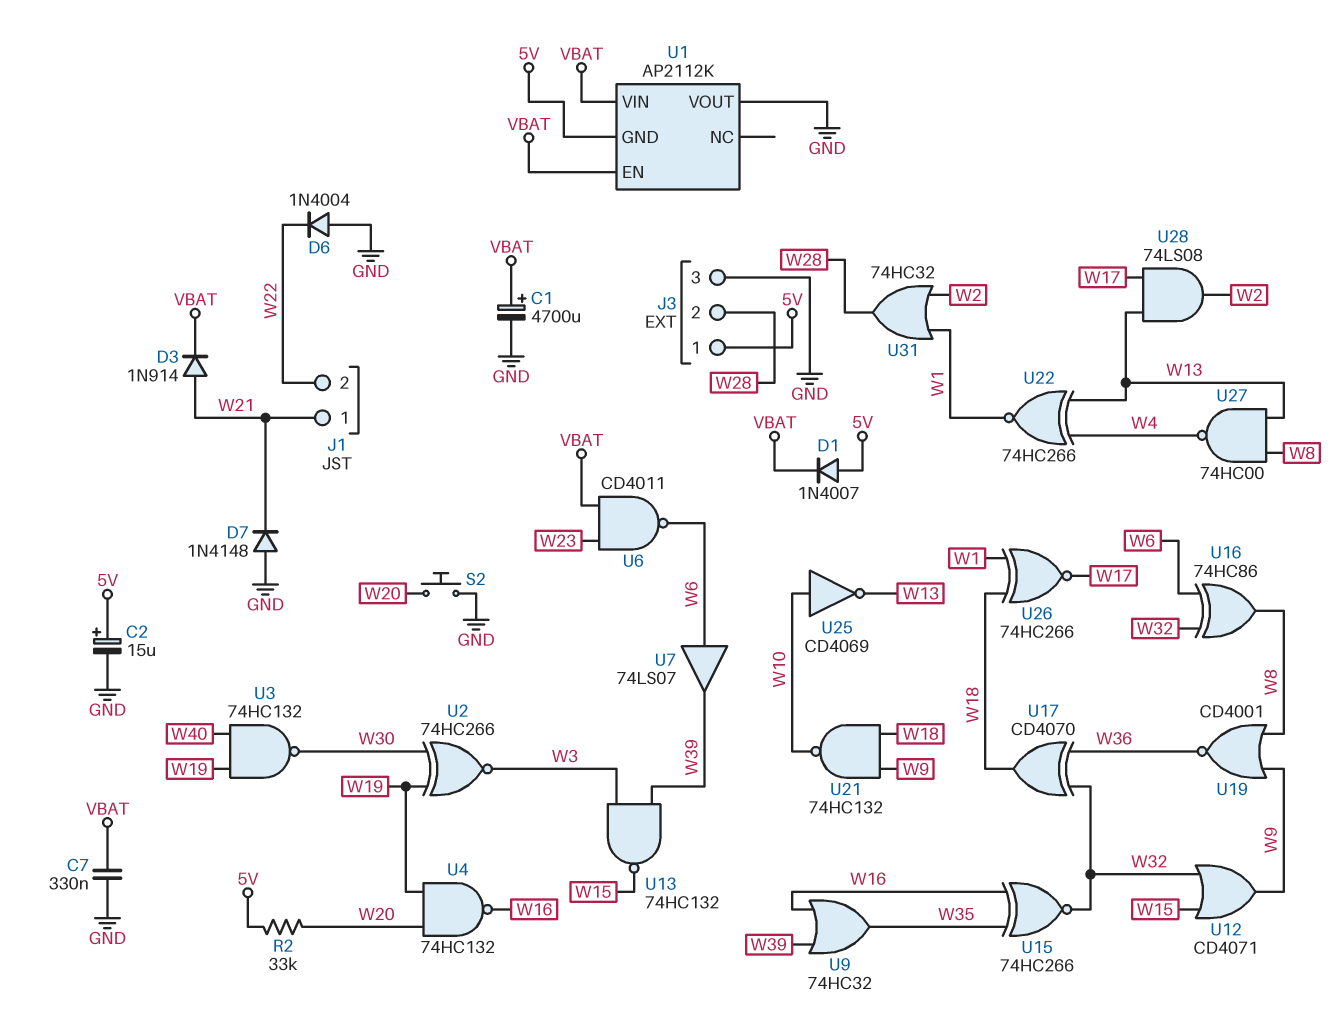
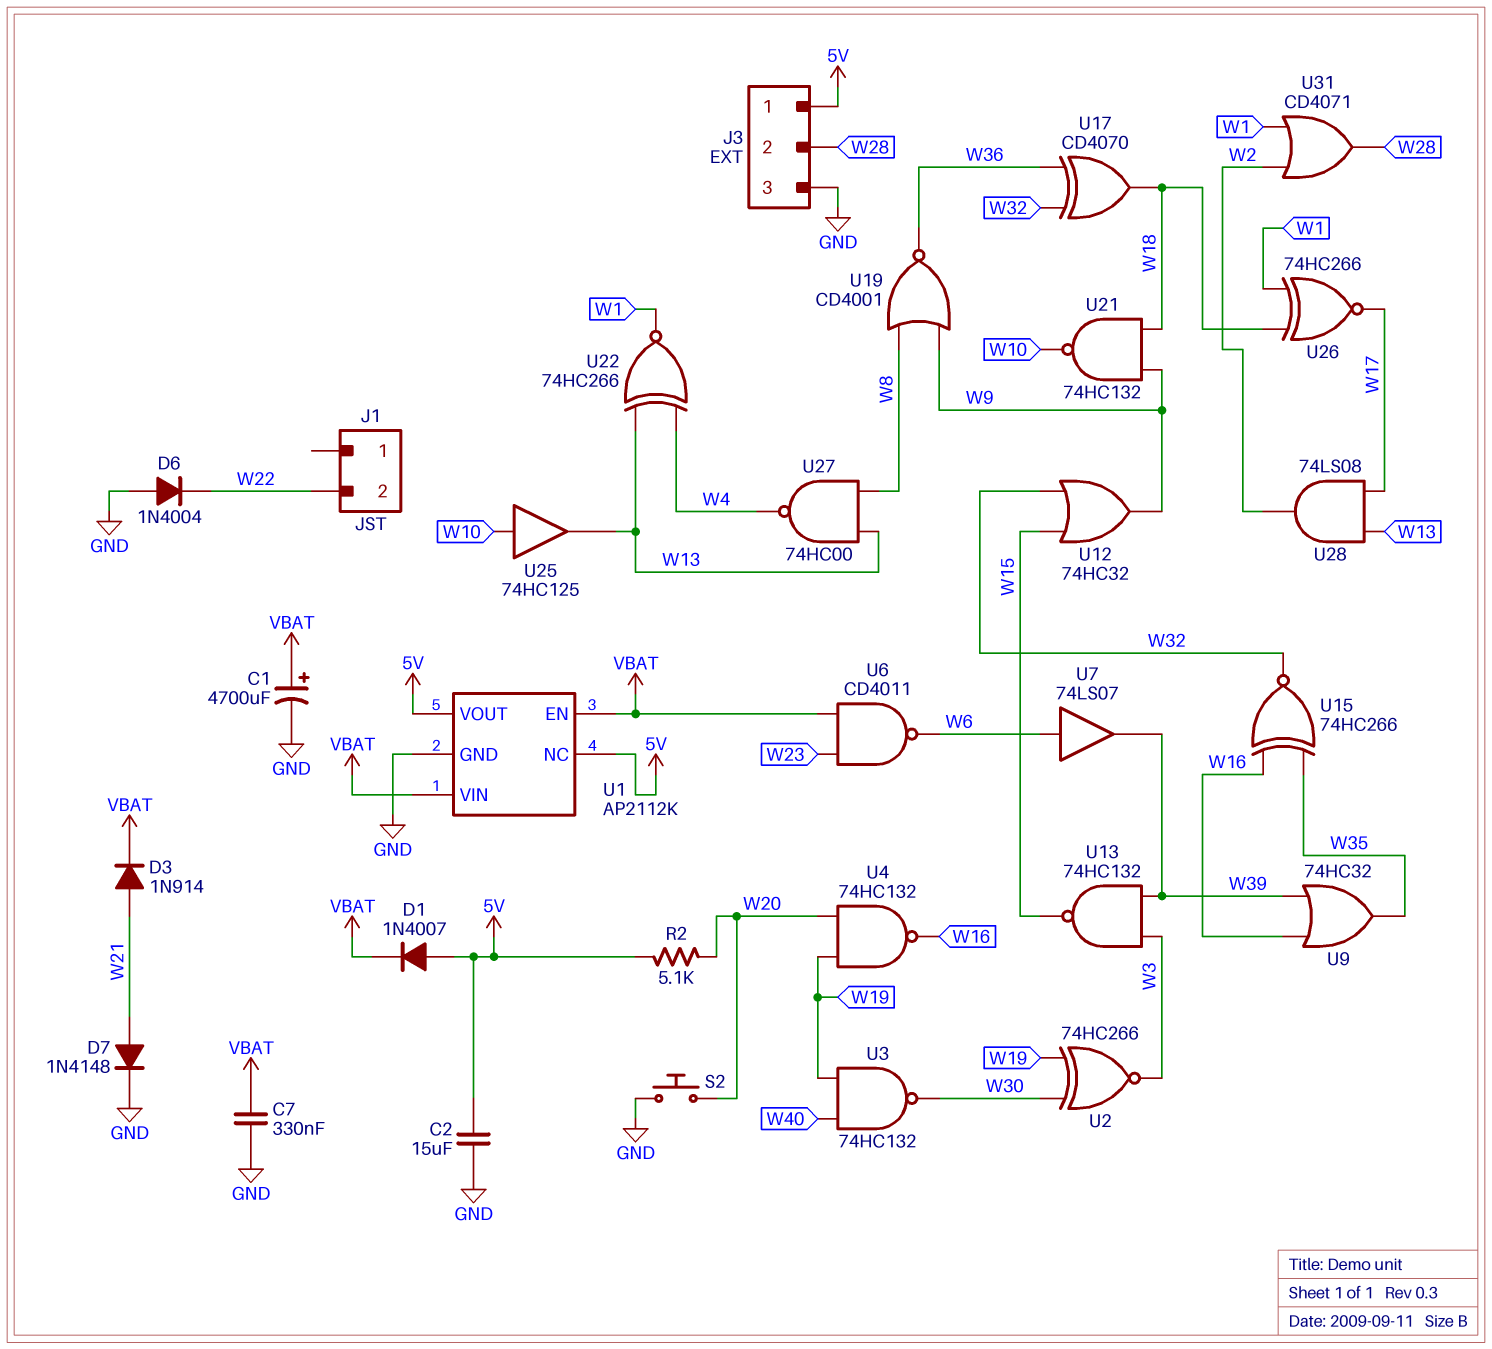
C2: 15uF (plus 5V, minus GND) -> 15uF (5V, GND)
D7: diode 1N4148 (A GND, K W21) -> diode 1N4148 (A W21, K GND)
J1 pin 1: W21 -> none
R2: 33k (5V, W20) -> 5.1k (5V, W20)
U1 pin GND: 5V -> GND
U1 pin NC: none -> 5V
U1 pin VOUT: GND -> 5V
U12: OR CD4071 (in W15, in W32, out W9) -> OR 74HC32 (in W15, in W32, out W9)
U16: XOR 74HC86 (in W6, in W32, out W8) -> none
U25: NOT CD4069 (in W10, out W13) -> buffer 74HC125 (in W10, out W13)
U31: OR 74HC32 (in W1, in W2, out W28) -> OR CD4071 (in W1, in W2, out W28)

